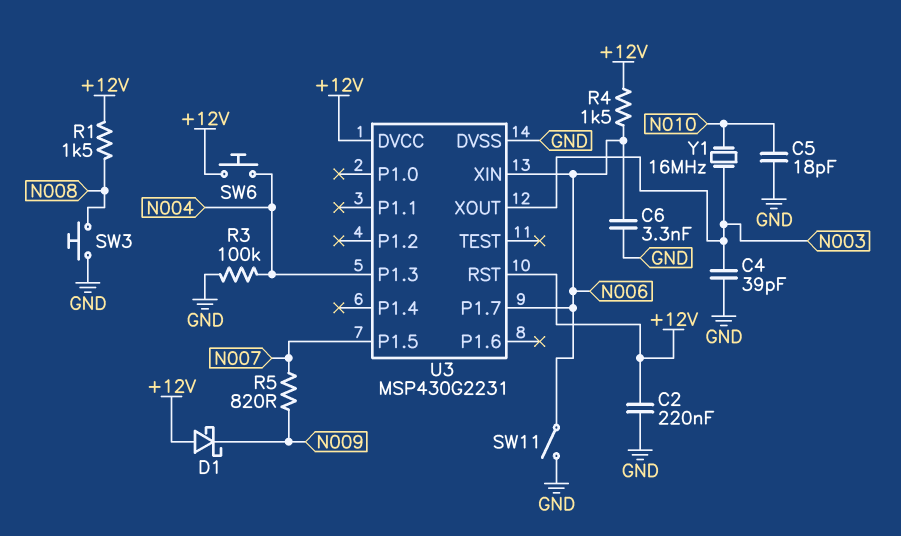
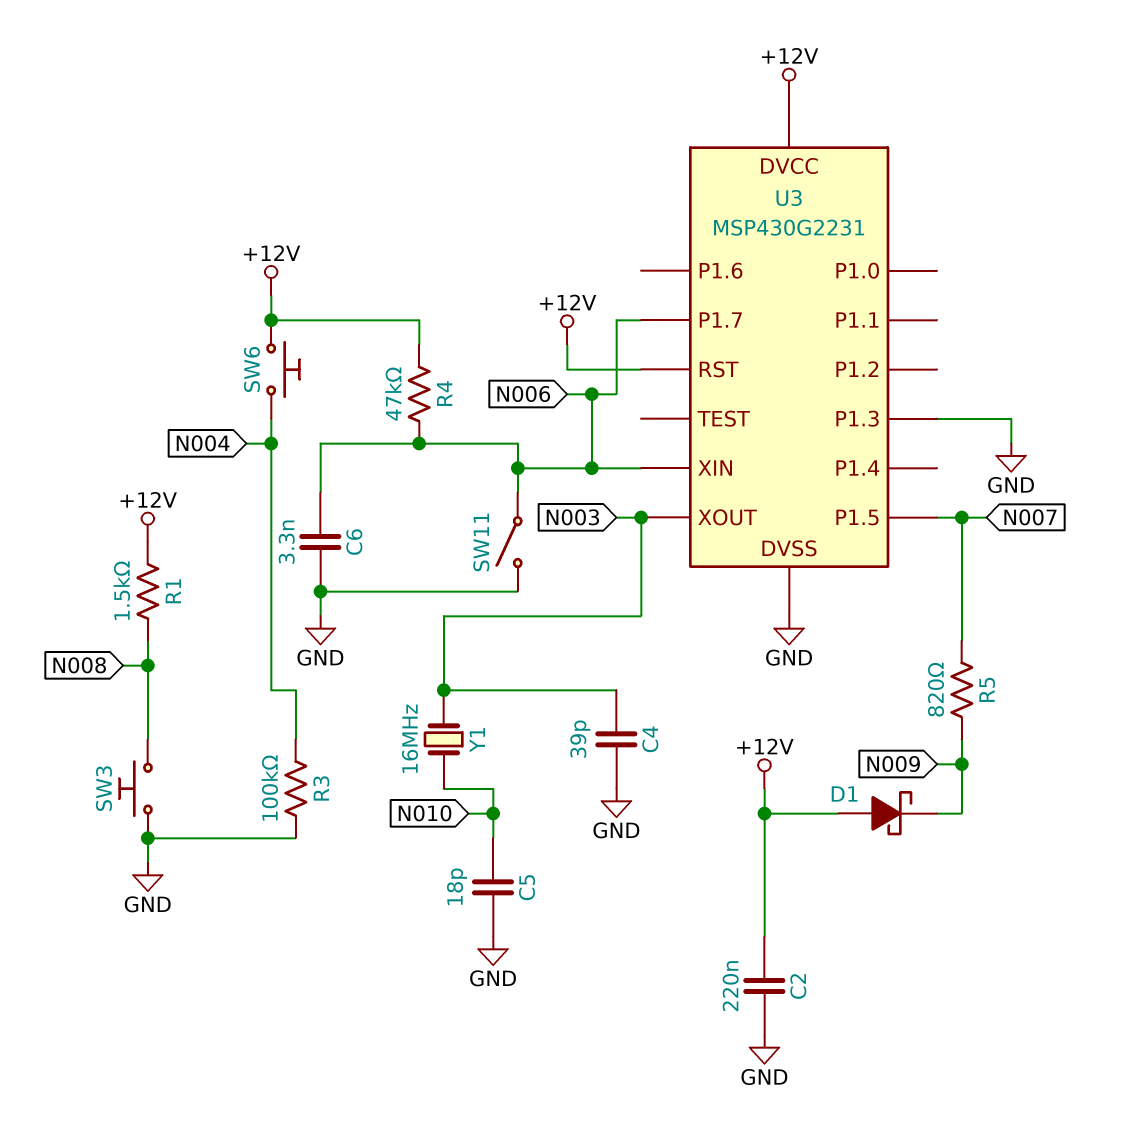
R4: 1.5k (+12V, N006) -> 47k (+12V, N006)
U3 pin P1.3: N004 -> GND

